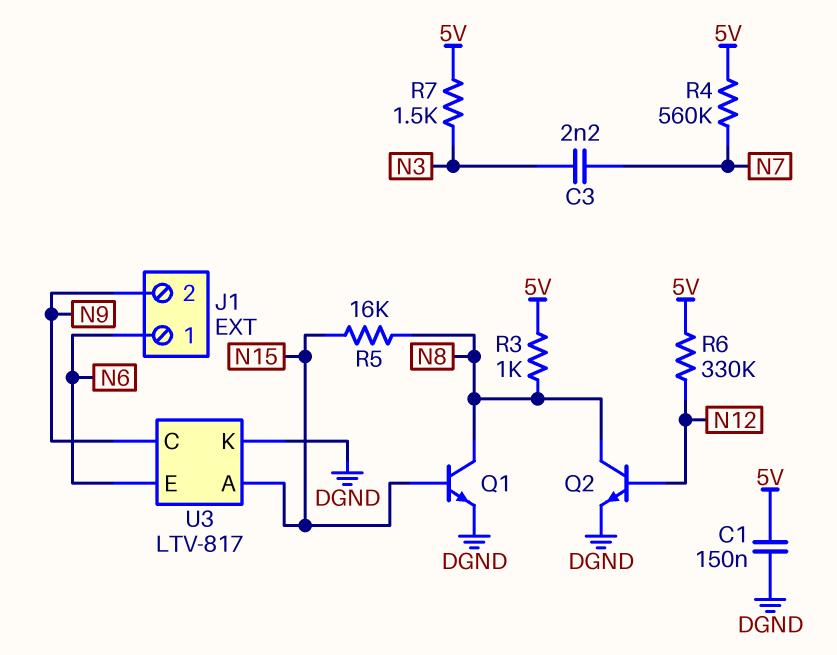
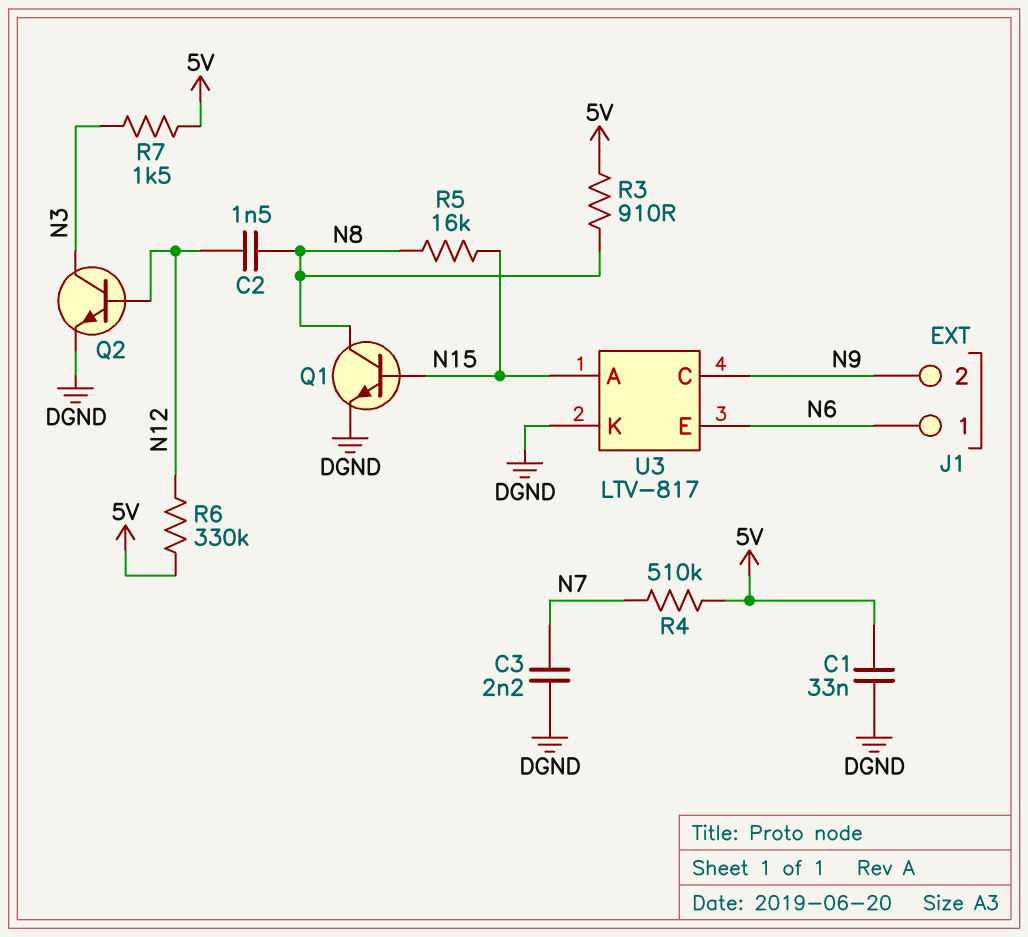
C1: 150nF (5V, DGND) -> 33nF (5V, DGND)
C2: none -> 1.5nF (N8, N12)
C3: 2.2nF (N3, N7) -> 2.2nF (DGND, N7)
Q2: NPN (B N12, C N8, E DGND) -> NPN (B N12, C N3, E DGND)
R3: 1k (5V, N8) -> 910 (5V, N8)
R4: 560k (5V, N7) -> 510k (5V, N7)

